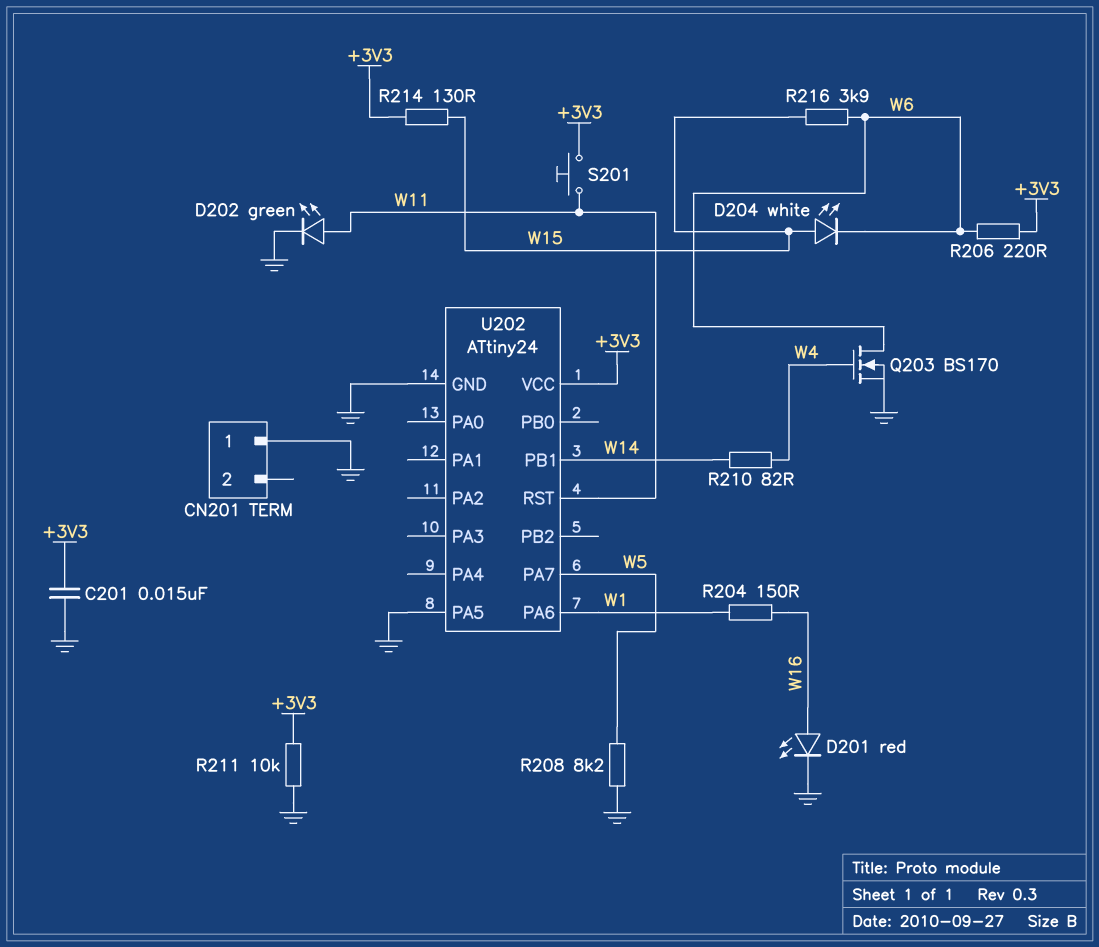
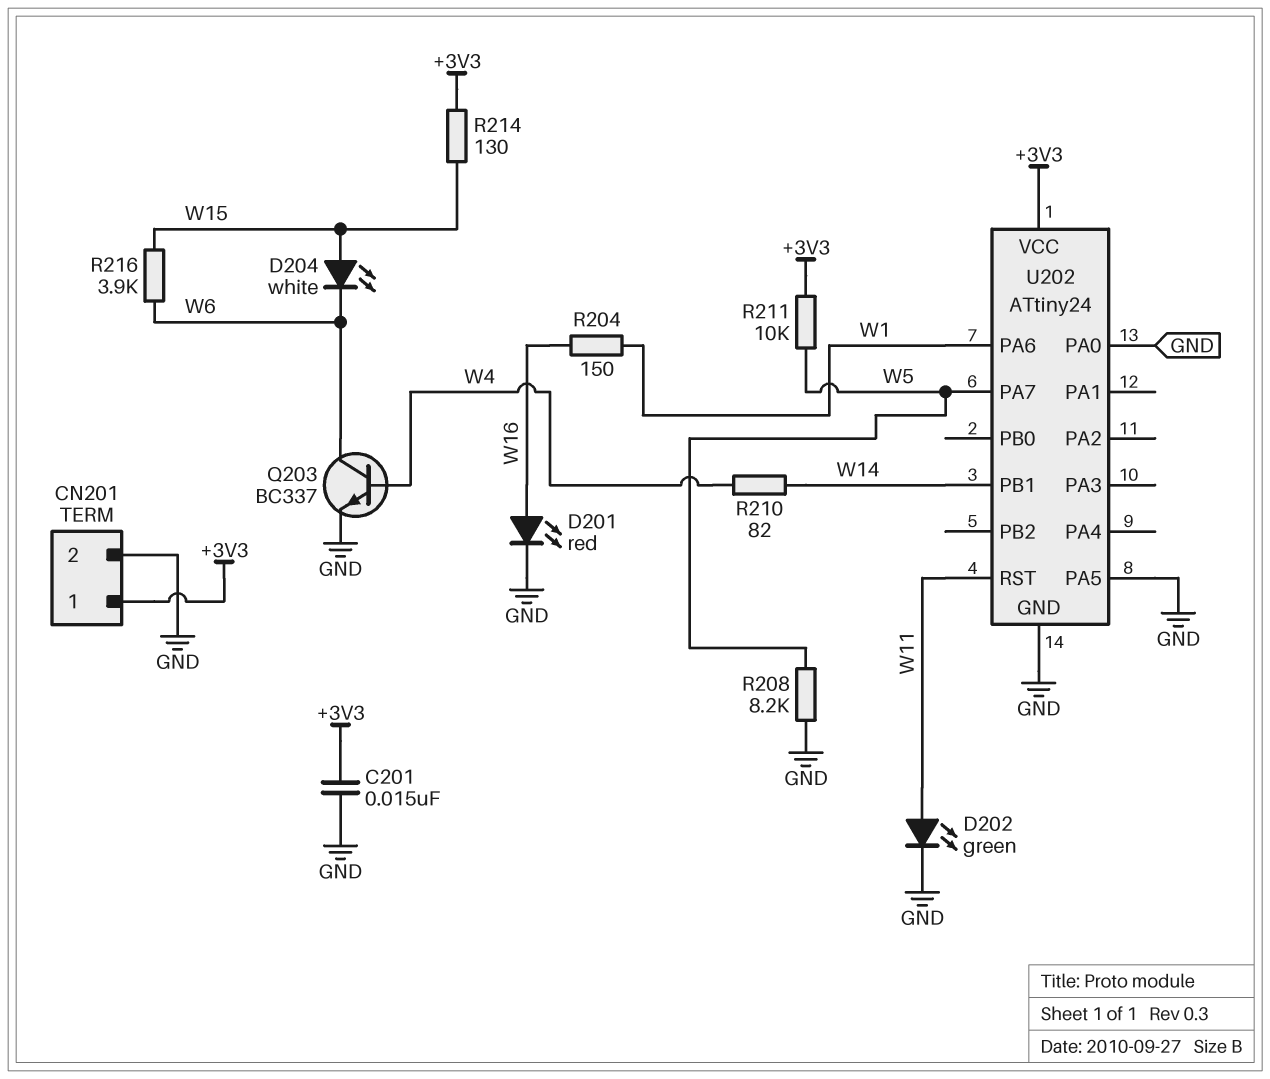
CN201 pin 1: GND -> +3V3
CN201 pin 2: none -> GND
Q203: NMOS BS170 (G W4, D W6, S GND) -> NPN BC337 (B W4, C W6, E GND)
R206: 220 (+3V3, W6) -> none
R211: 10k (+3V3, GND) -> 10k (+3V3, W5)
S201: button (+3V3, W11) -> none
U202 pin PA0: none -> GND

